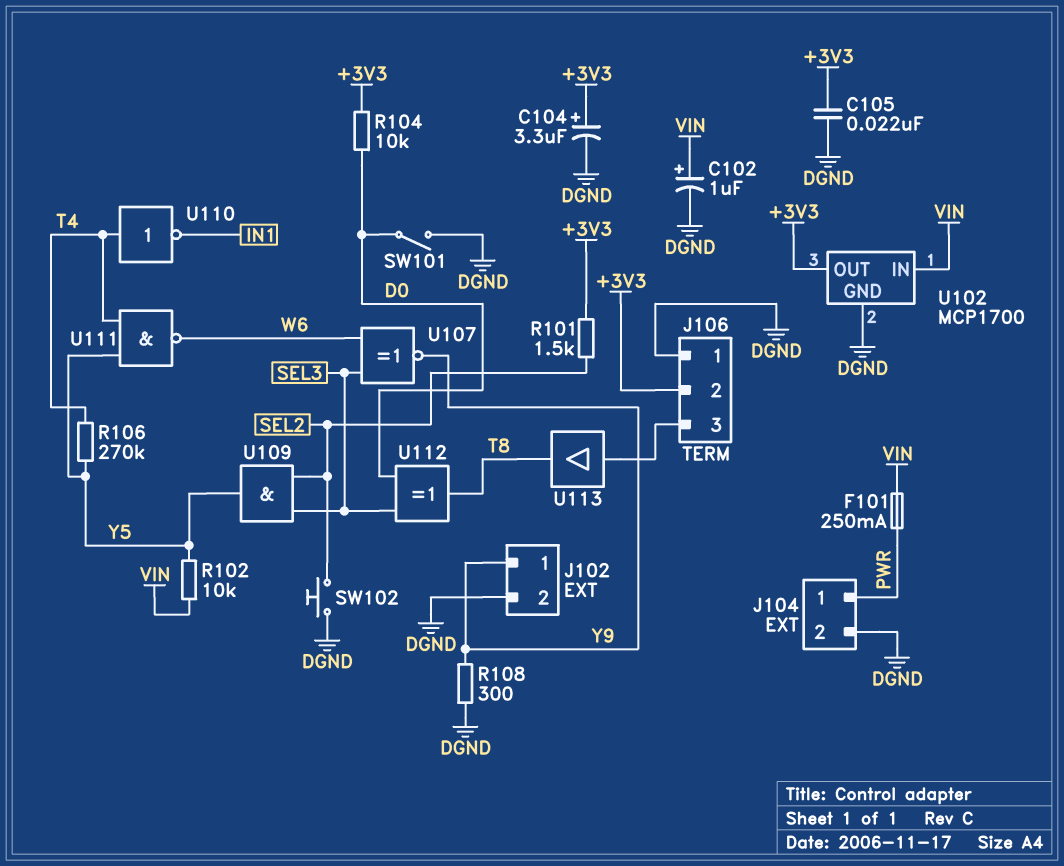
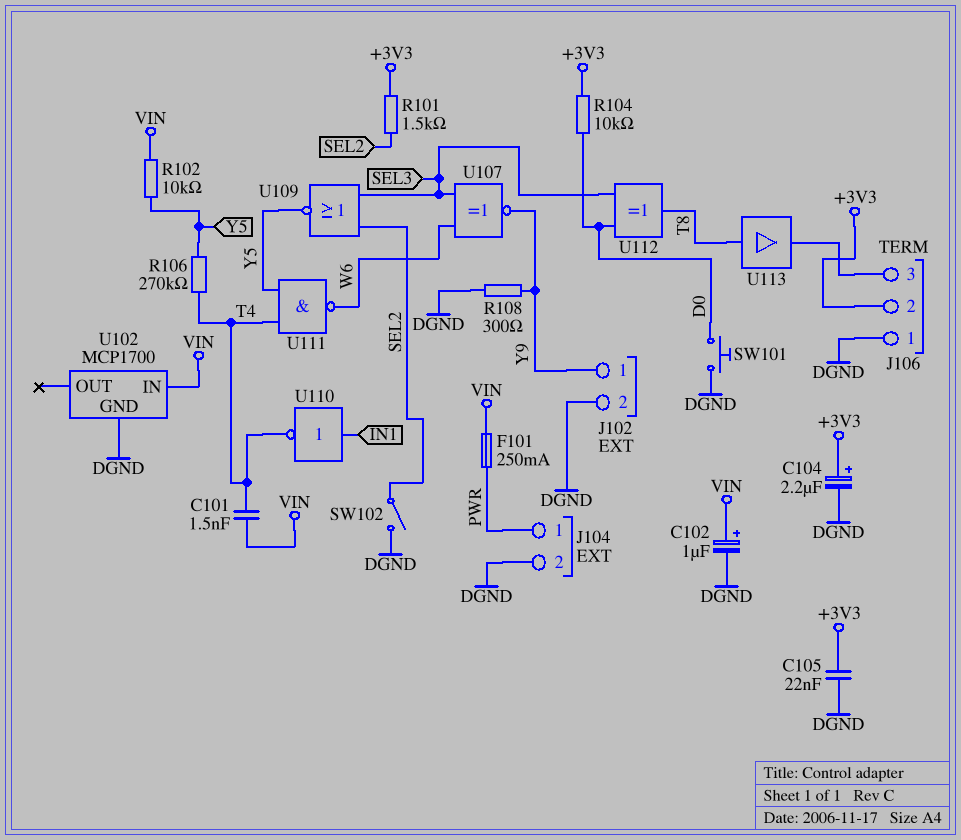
C101: none -> 1.5nF (T4, VIN)
C104: 3.3uF (plus +3V3, minus DGND) -> 2.2uF (plus +3V3, minus DGND)
SW101: switch (D0, DGND) -> button (D0, DGND)
SW102: button (DGND, SEL2) -> switch (DGND, SEL2)
U102 pin OUT: +3V3 -> none
U109: AND (in SEL2, in SEL3, out Y5) -> NOR (in SEL2, in SEL3, out Y5)
U110: NOT (in T4, out IN1) -> NOT (in IN1, out T4)
U113: buffer (in J106/3, out T8) -> buffer (in T8, out J106/3)

